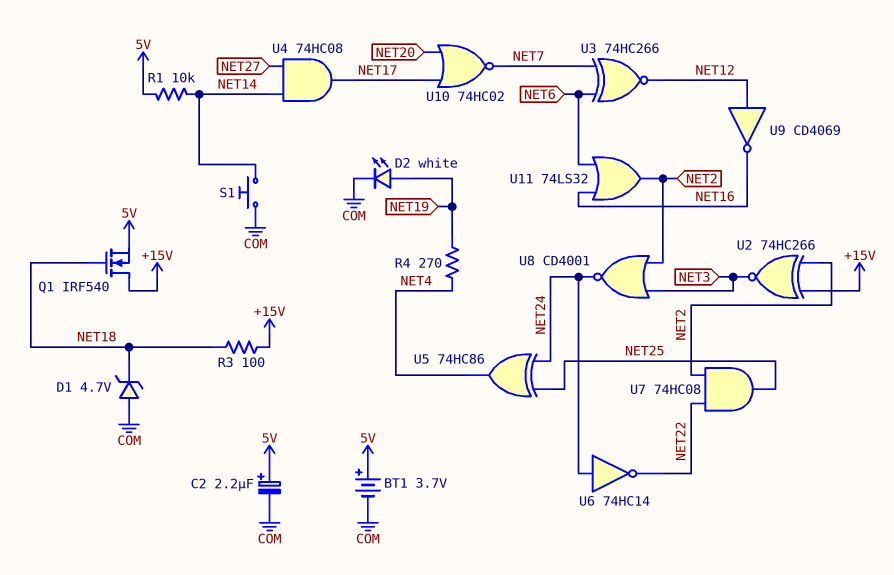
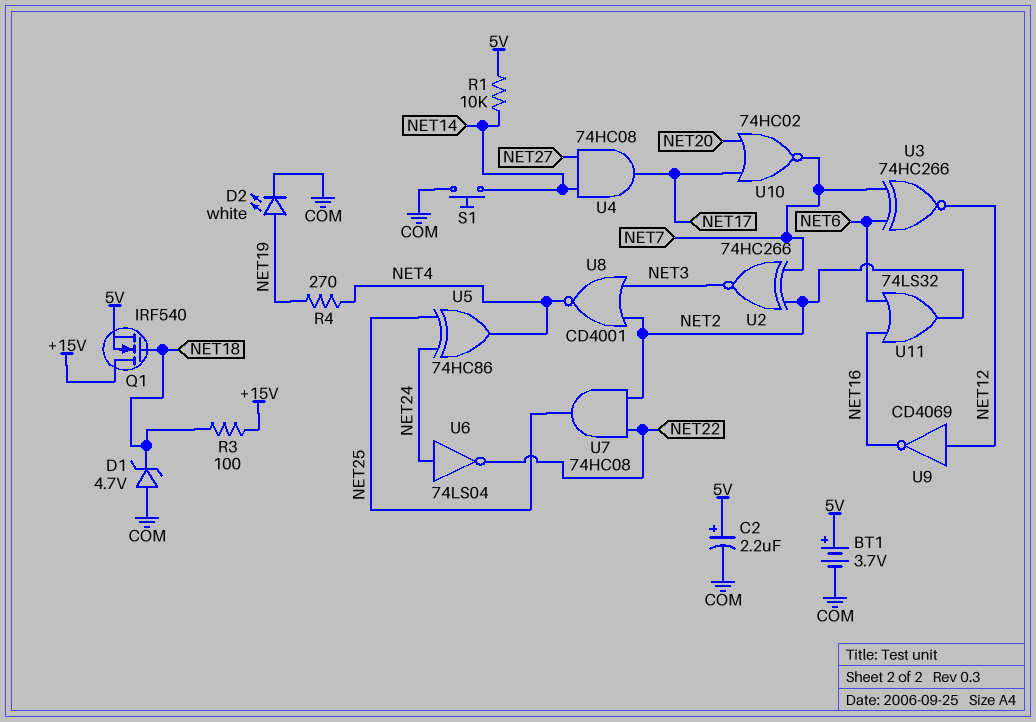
U2: XNOR 74HC266 (in +15V, in NET2, out NET3) -> XNOR 74HC266 (in NET2, in NET7, out NET3)
U6: NOT 74HC14 (in NET24, out NET22) -> NOT 74LS04 (in NET24, out NET22)
U8: NOR CD4001 (in NET2, in NET3, out NET24) -> NOR CD4001 (in NET2, in NET3, out NET4)

